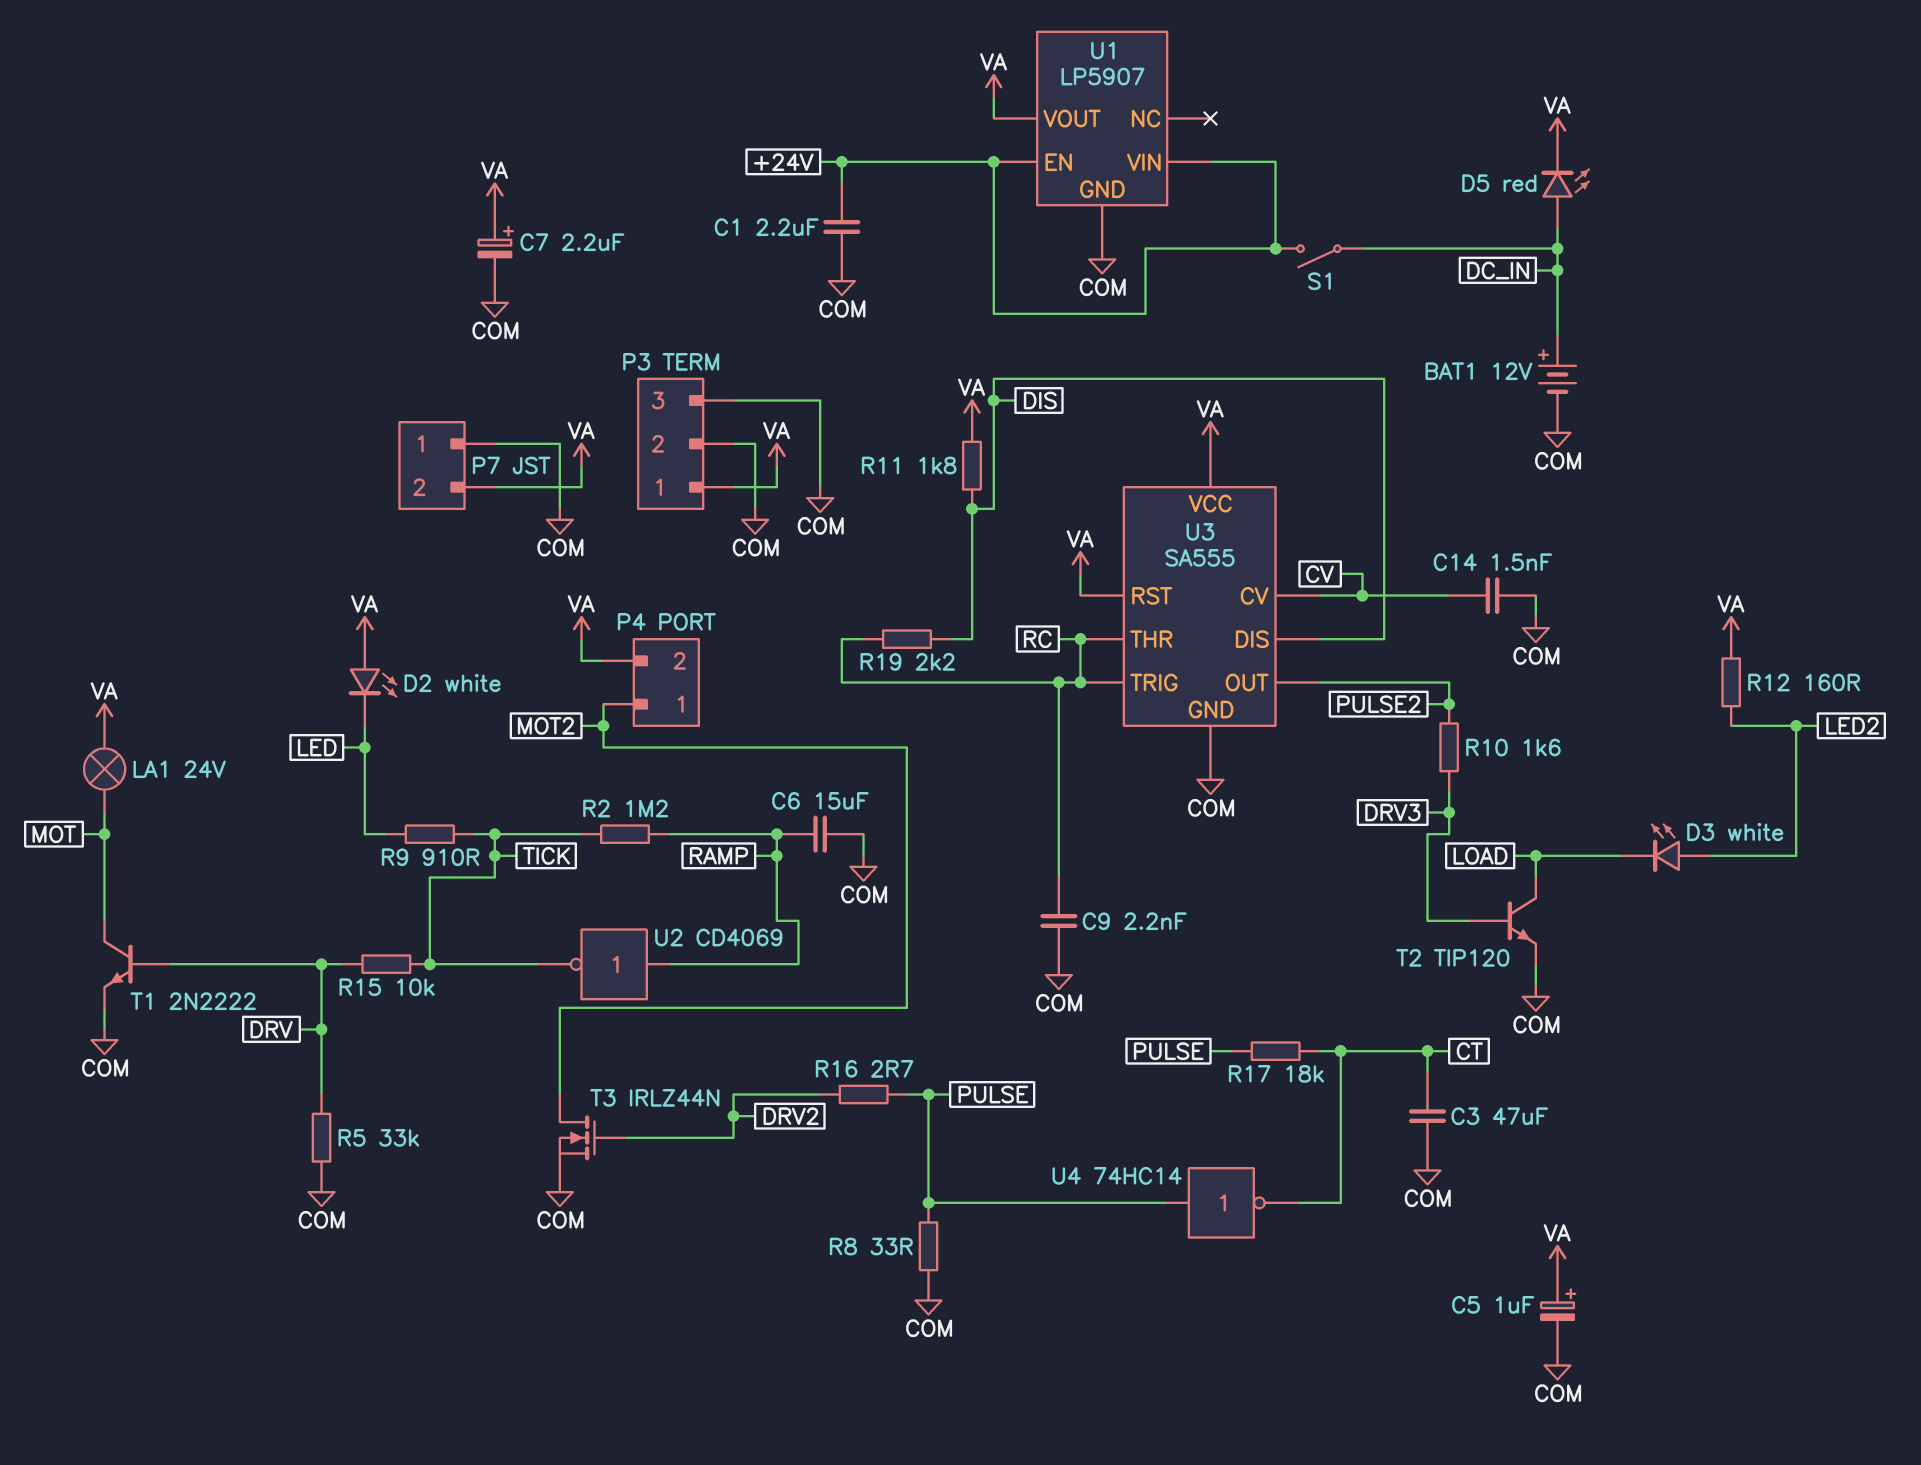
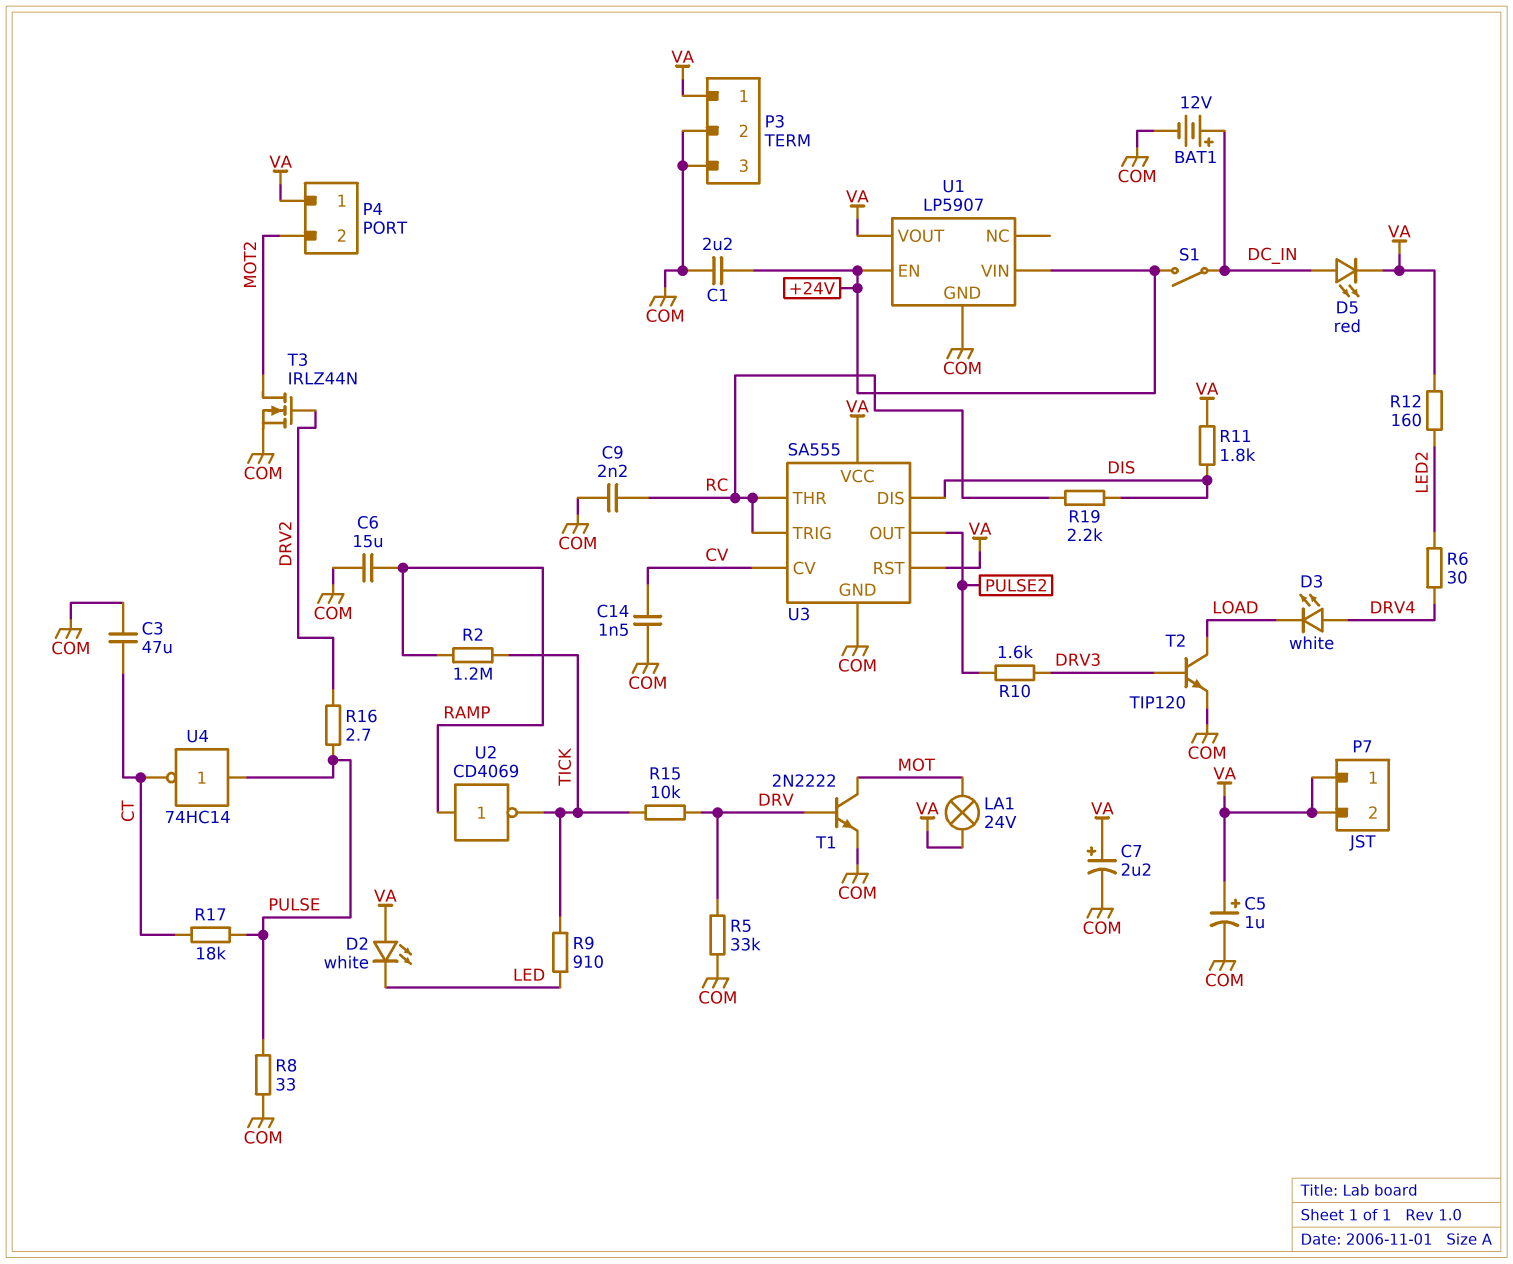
D3: LED white (A LED2, K LOAD) -> LED white (A DRV4, K LOAD)
P4 pin 1: MOT2 -> VA
P4 pin 2: VA -> MOT2
P7 pin 1: COM -> VA
R6: none -> 30 (DRV4, LED2)

